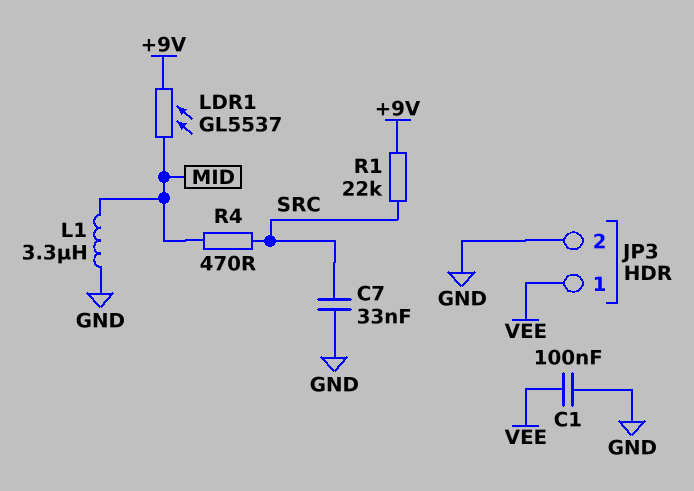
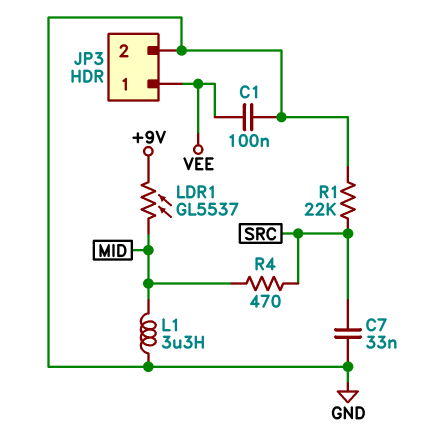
R1: 22k (+9V, SRC) -> 22k (GND, SRC)

